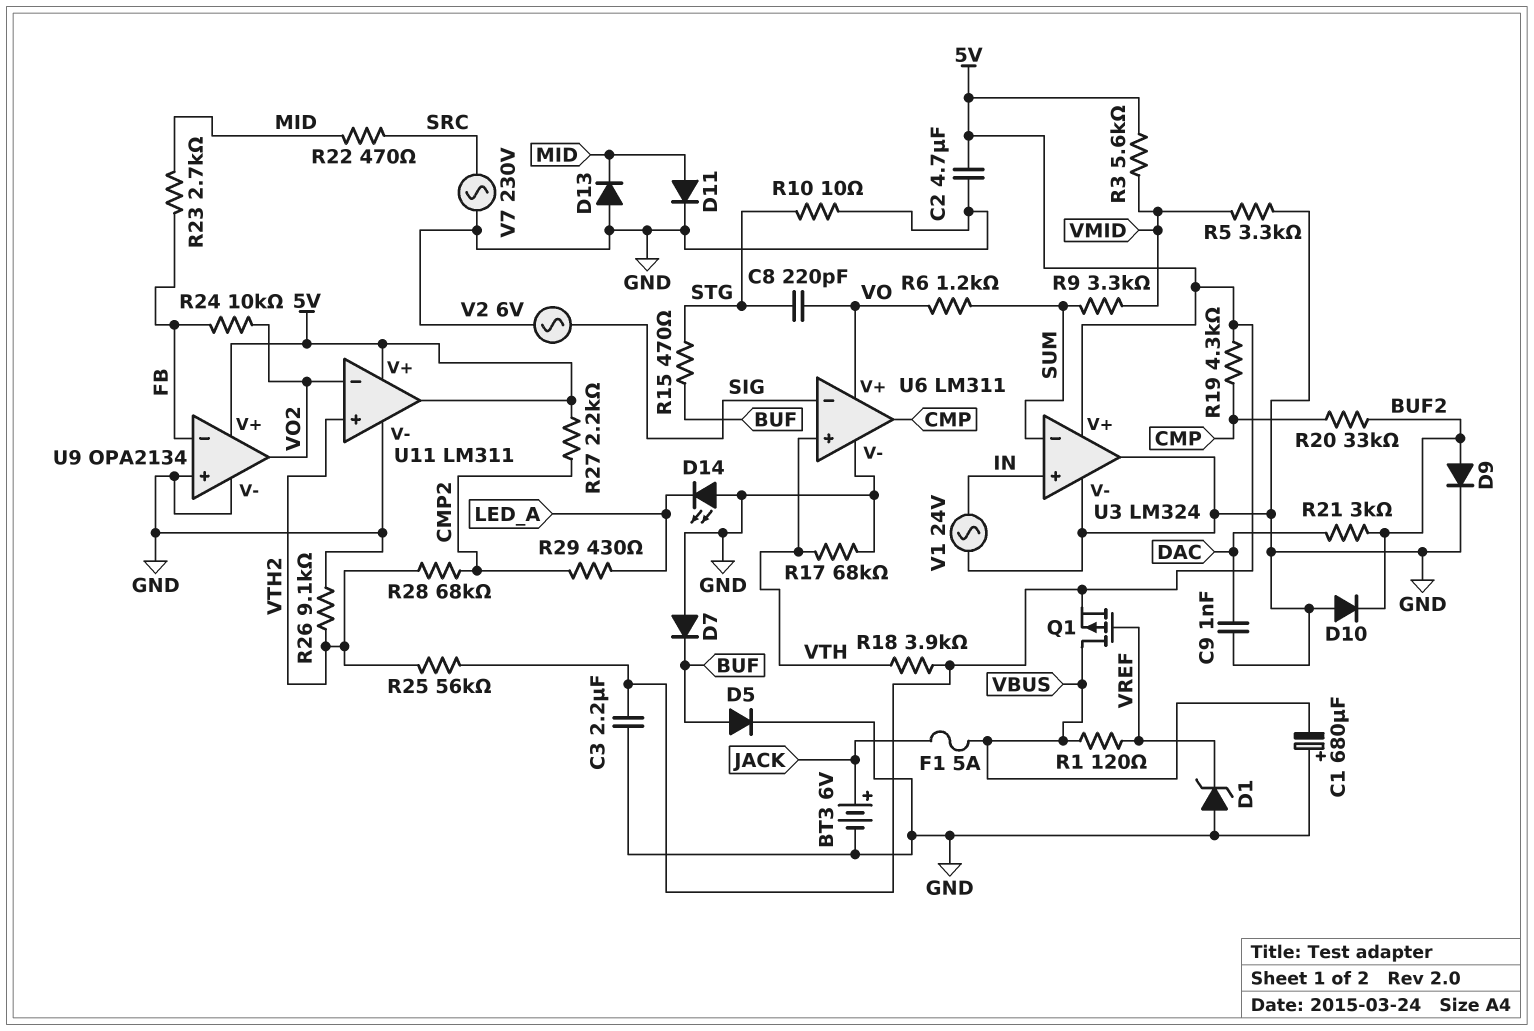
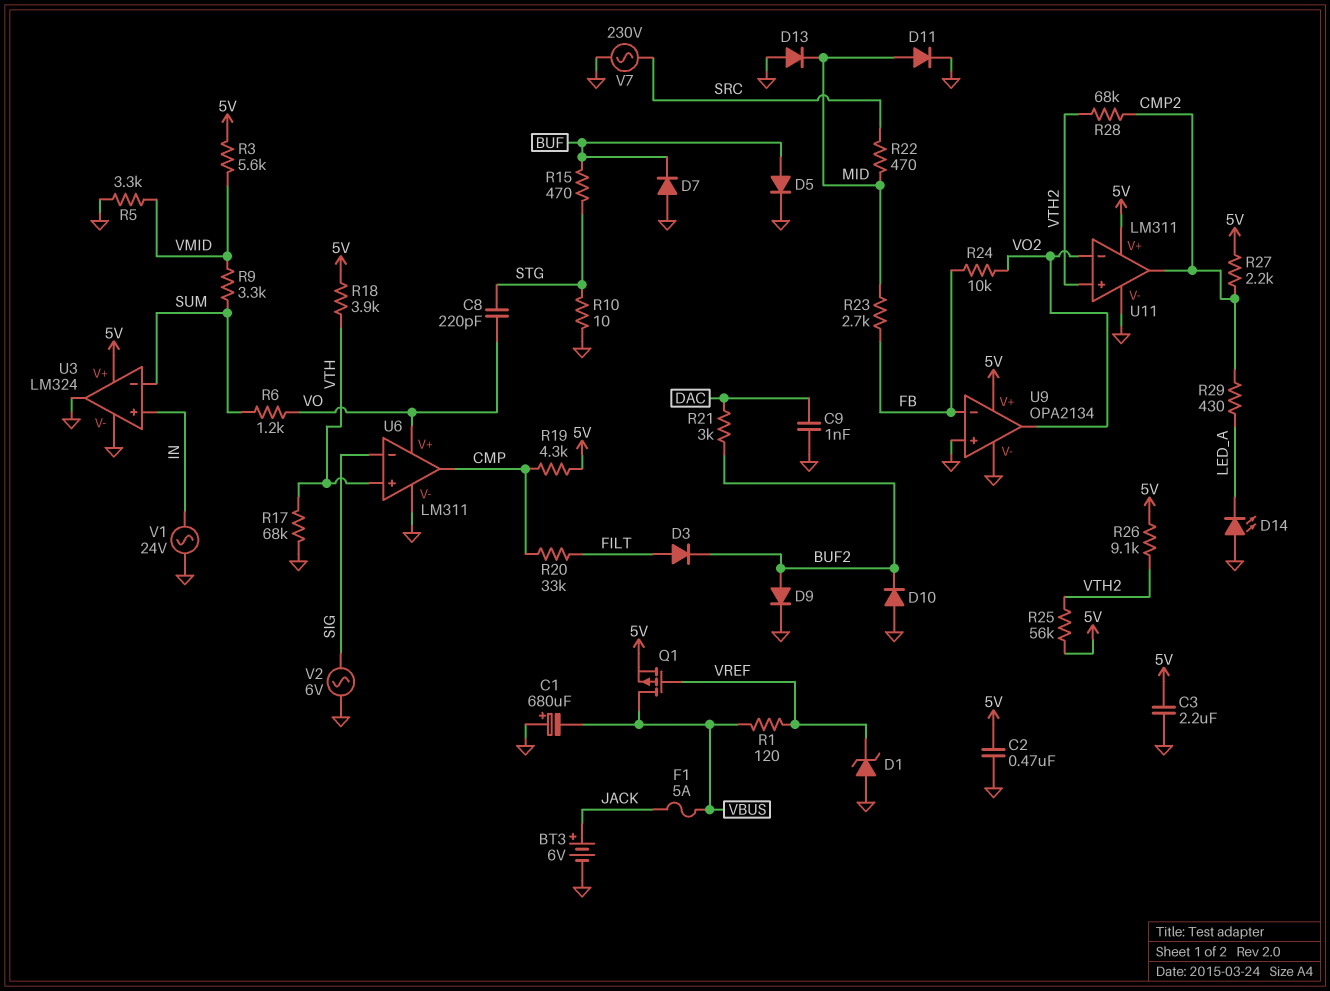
C2: 4.7uF (5V, GND) -> 470nF (5V, GND)
D3: none -> diode (A FILT, K BUF2)
R20: 33k (BUF2, CMP) -> 33k (CMP, FILT)
R26: 9.1k (GND, VTH2) -> 9.1k (5V, VTH2)
U11 pin out: 5V -> CMP2

